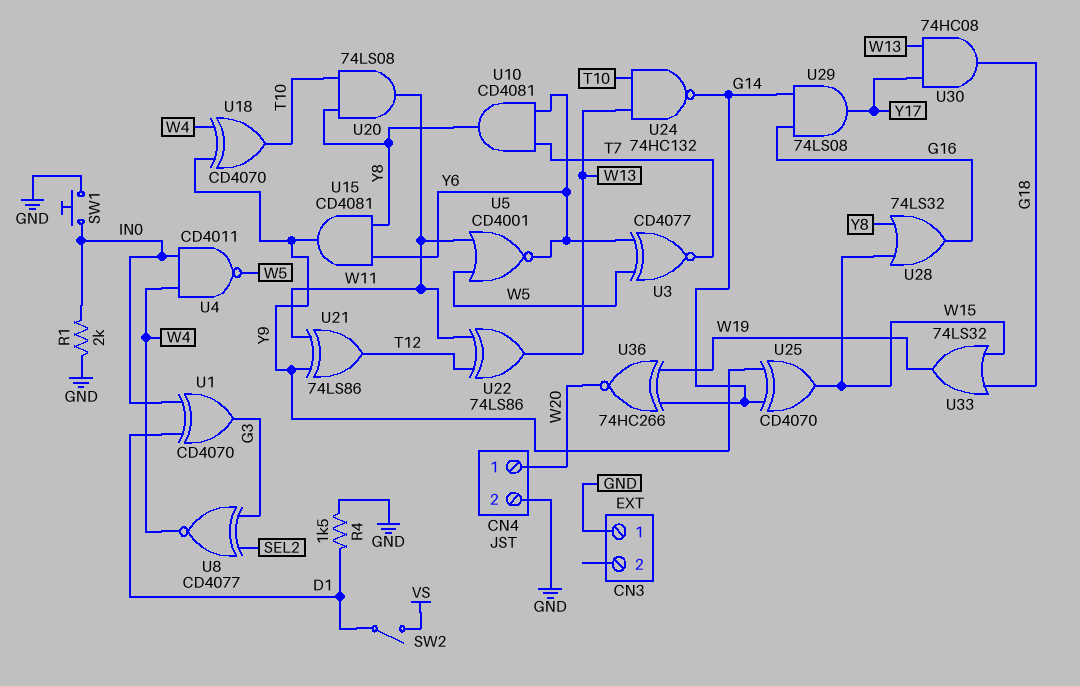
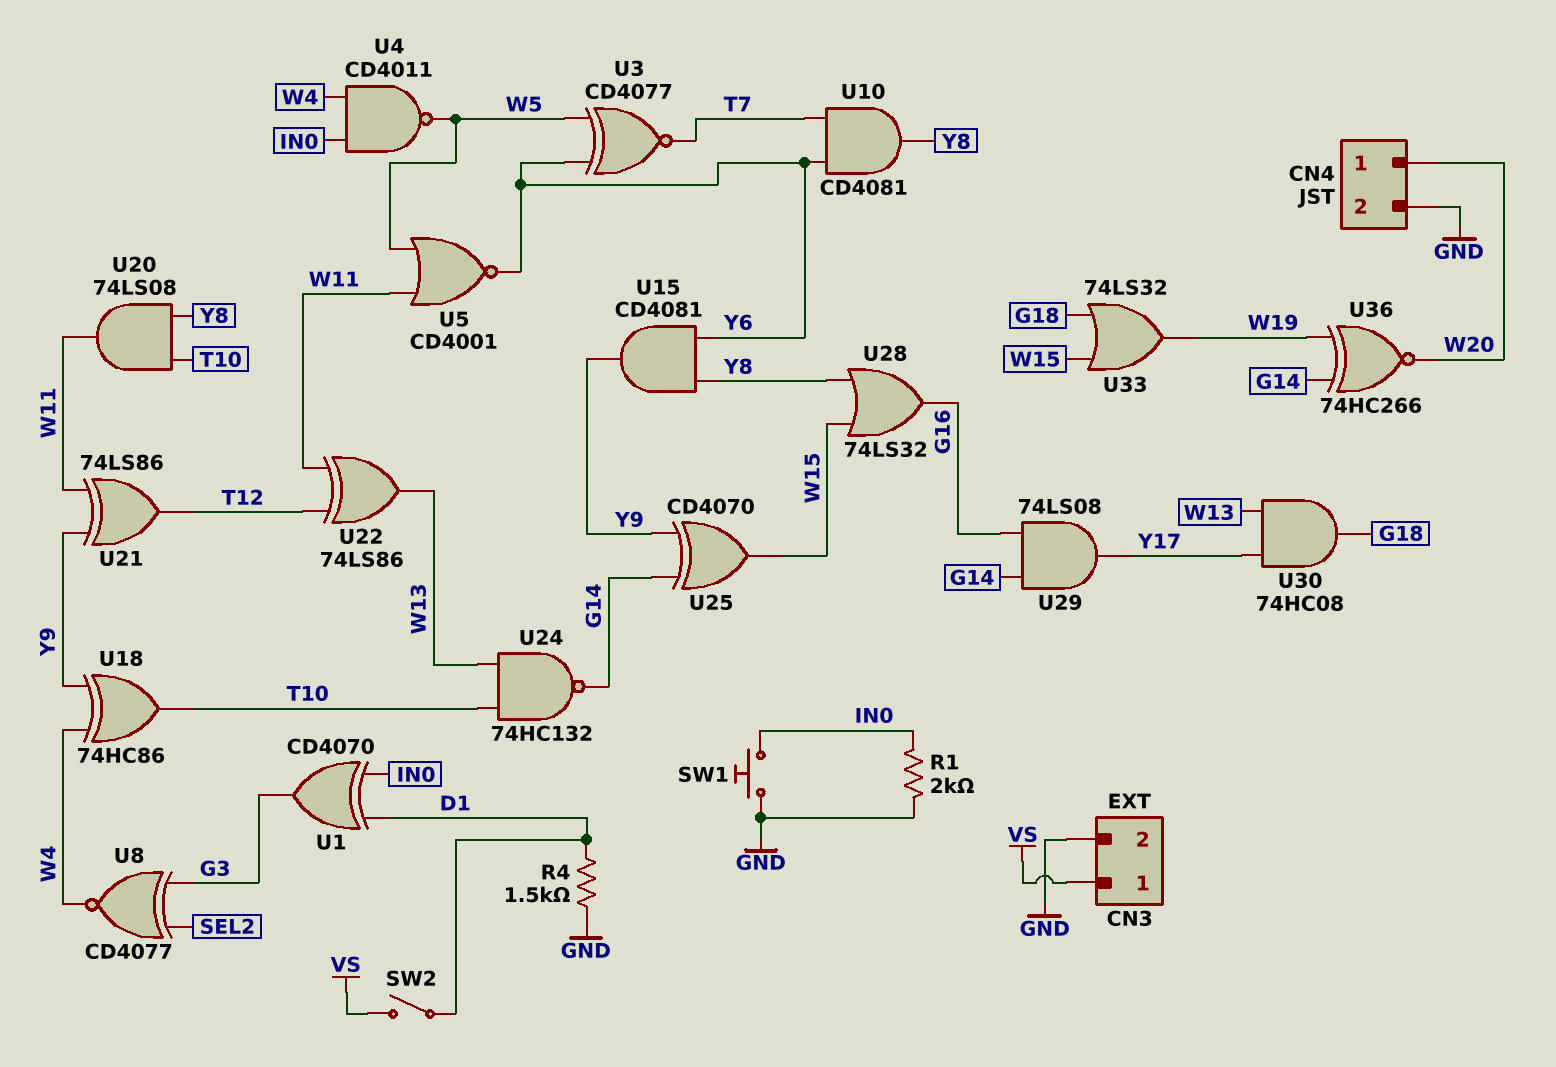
CN3 pin 1: GND -> VS
CN3 pin 2: none -> GND
U18: XOR CD4070 (in W4, in Y9, out T10) -> XOR 74HC86 (in W4, in Y9, out T10)

